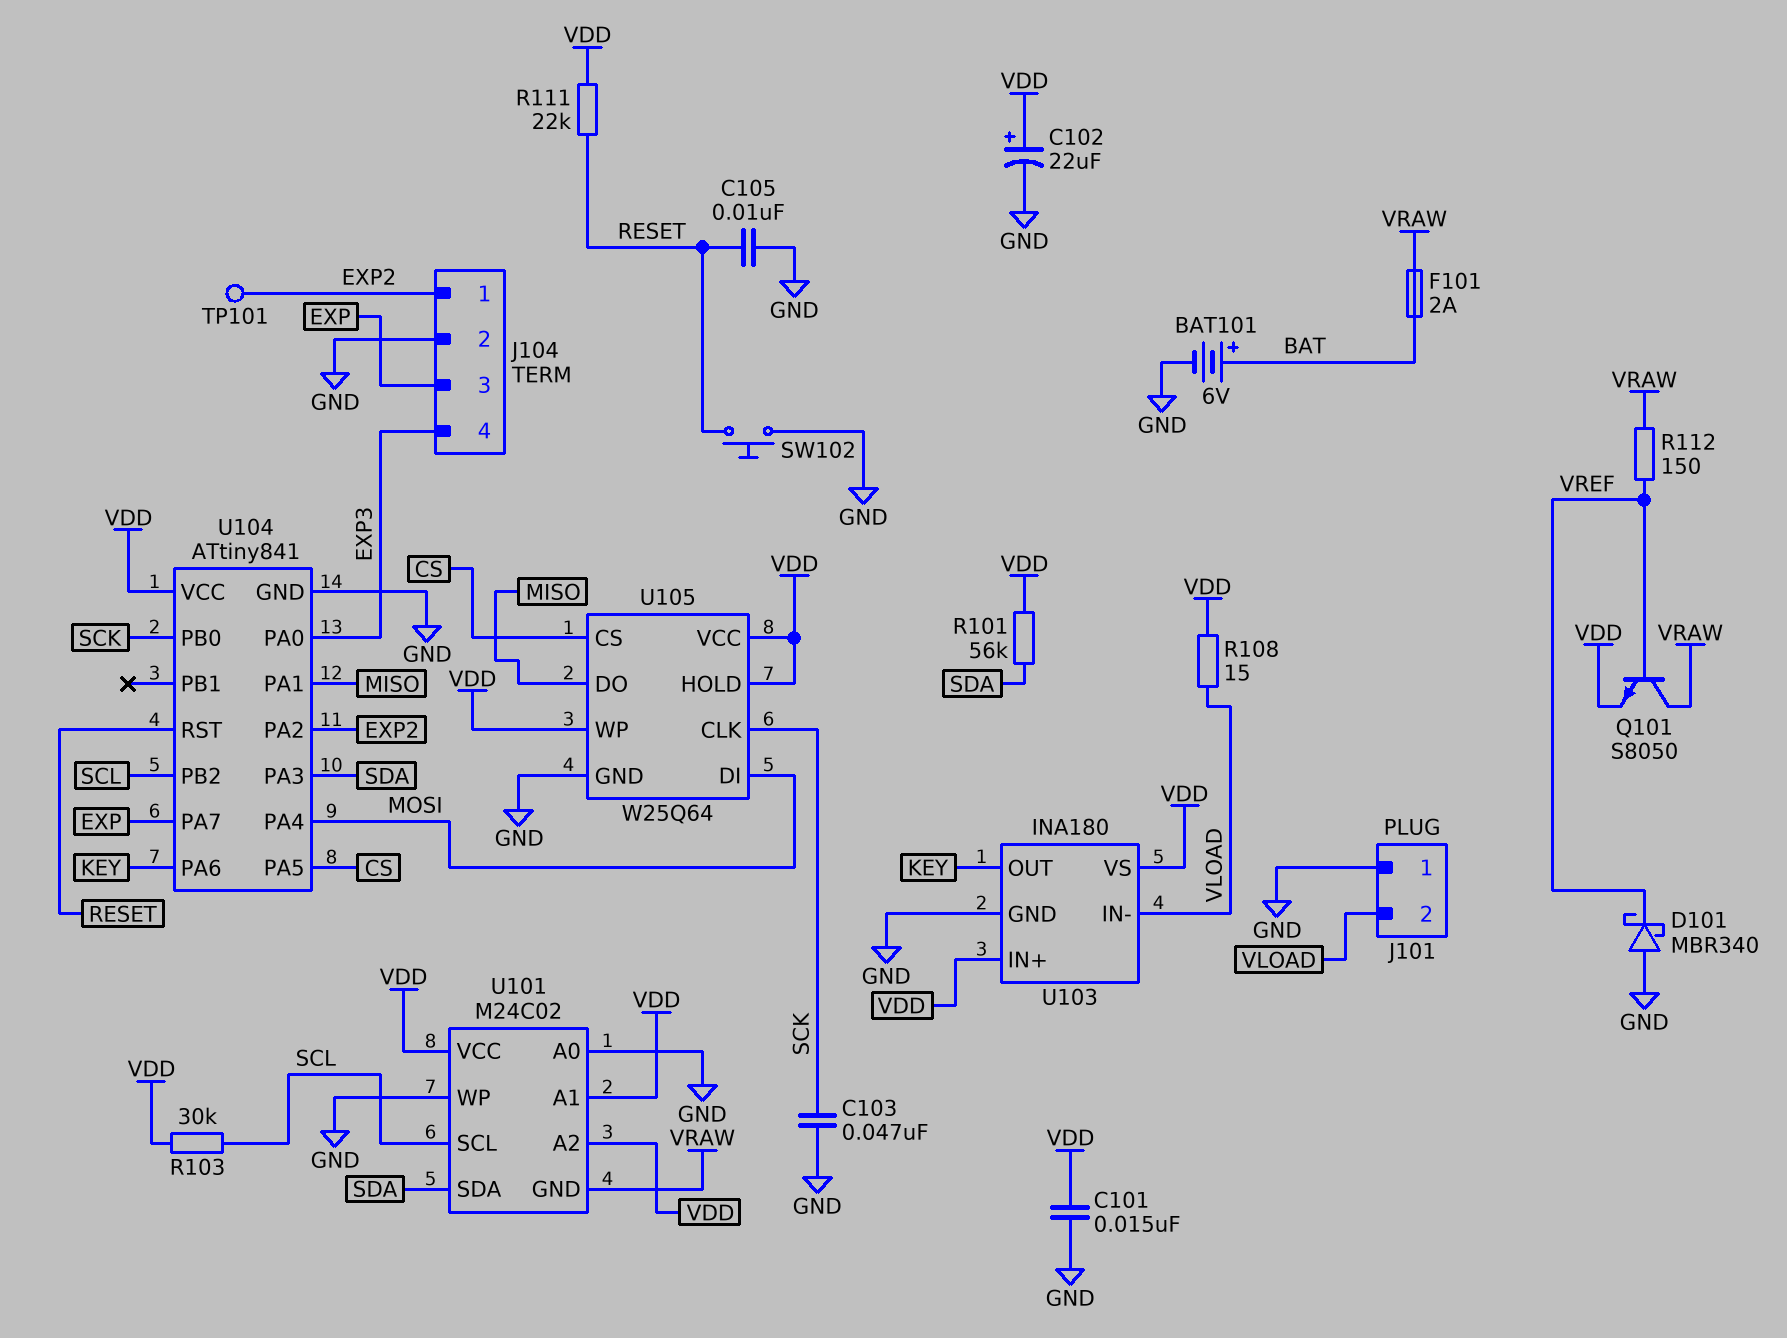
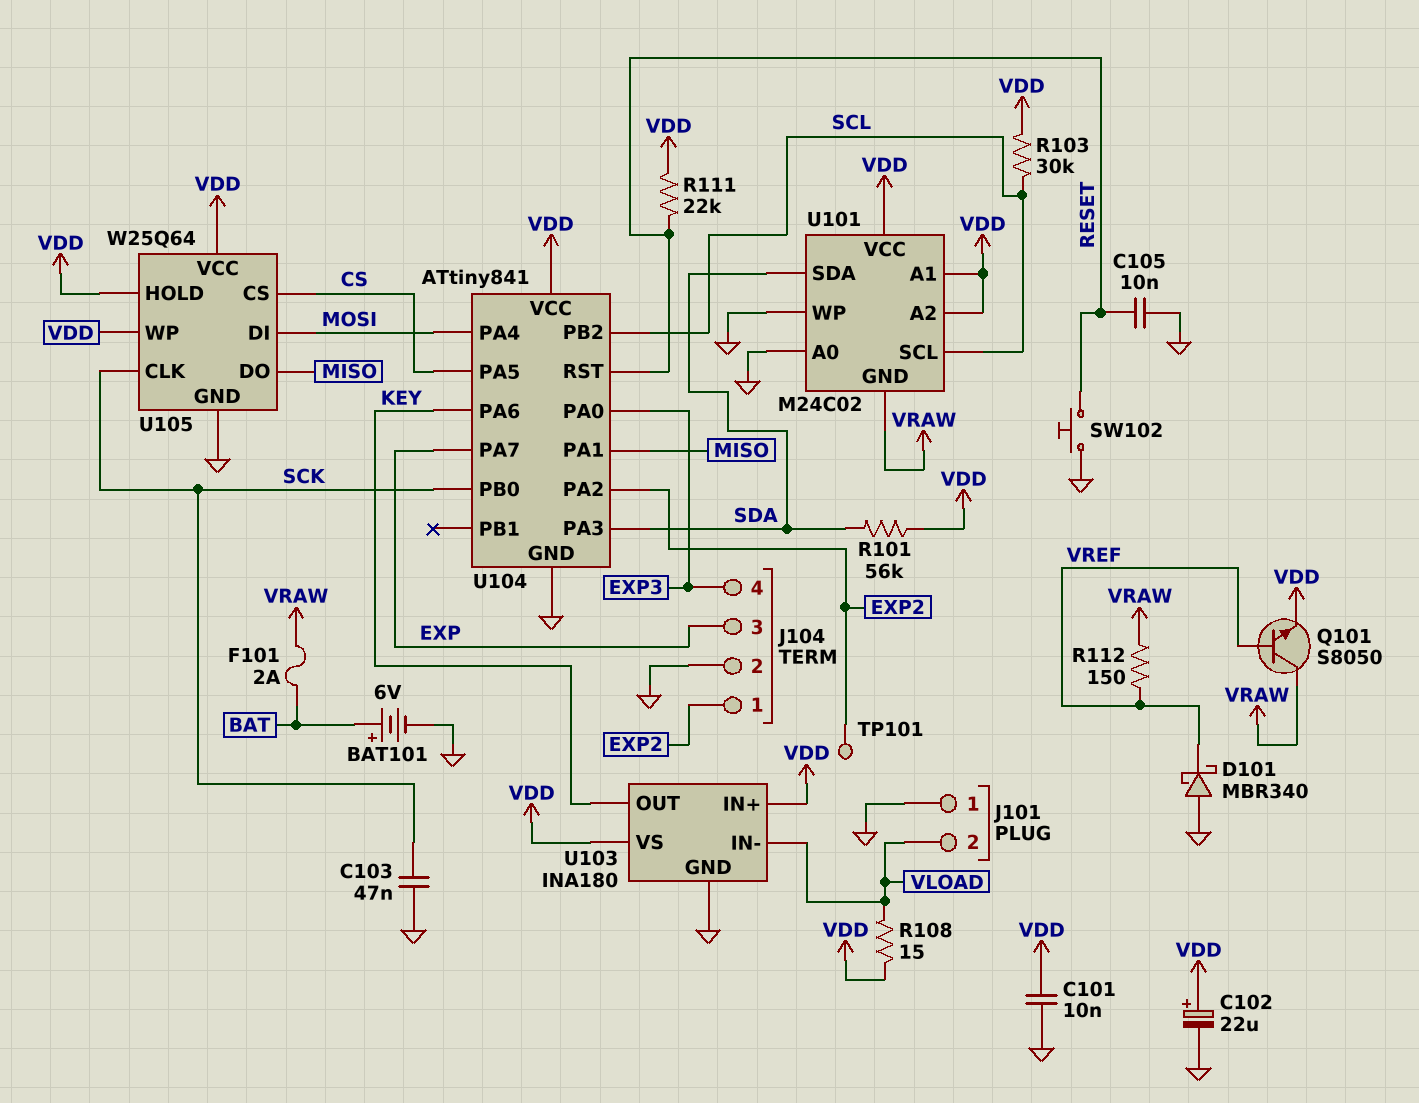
C101: 15nF (GND, VDD) -> 10nF (GND, VDD)

